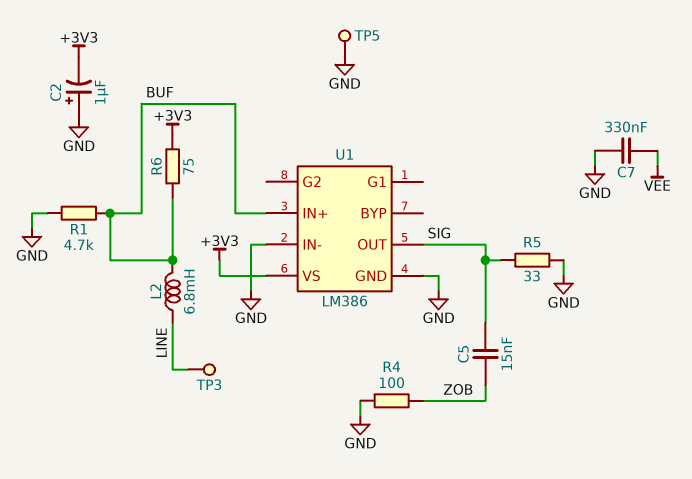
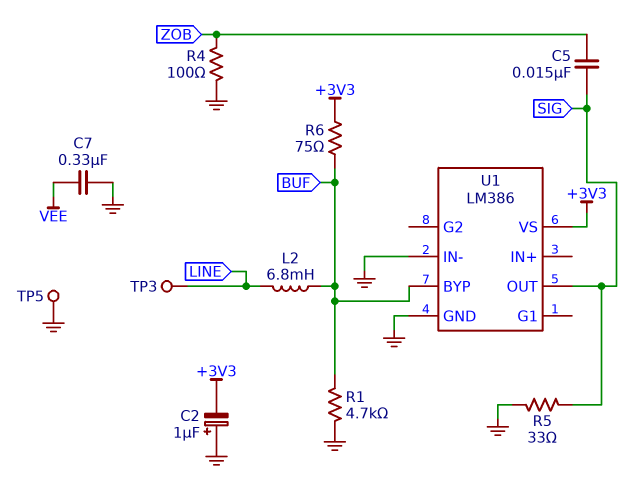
U1 pin BYP: none -> BUF
U1 pin IN+: BUF -> none

